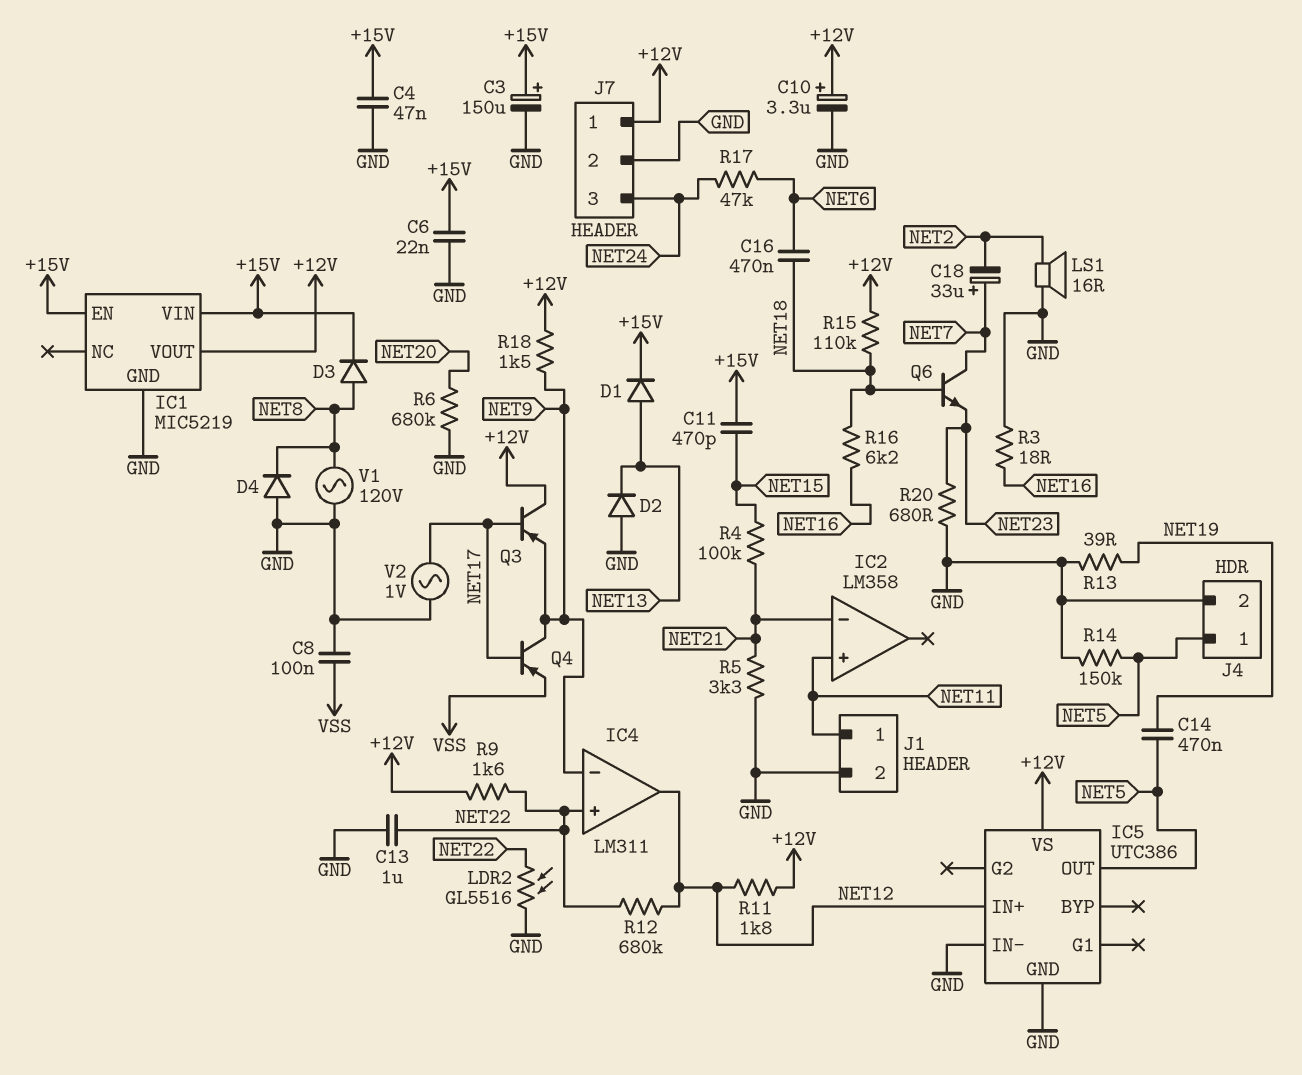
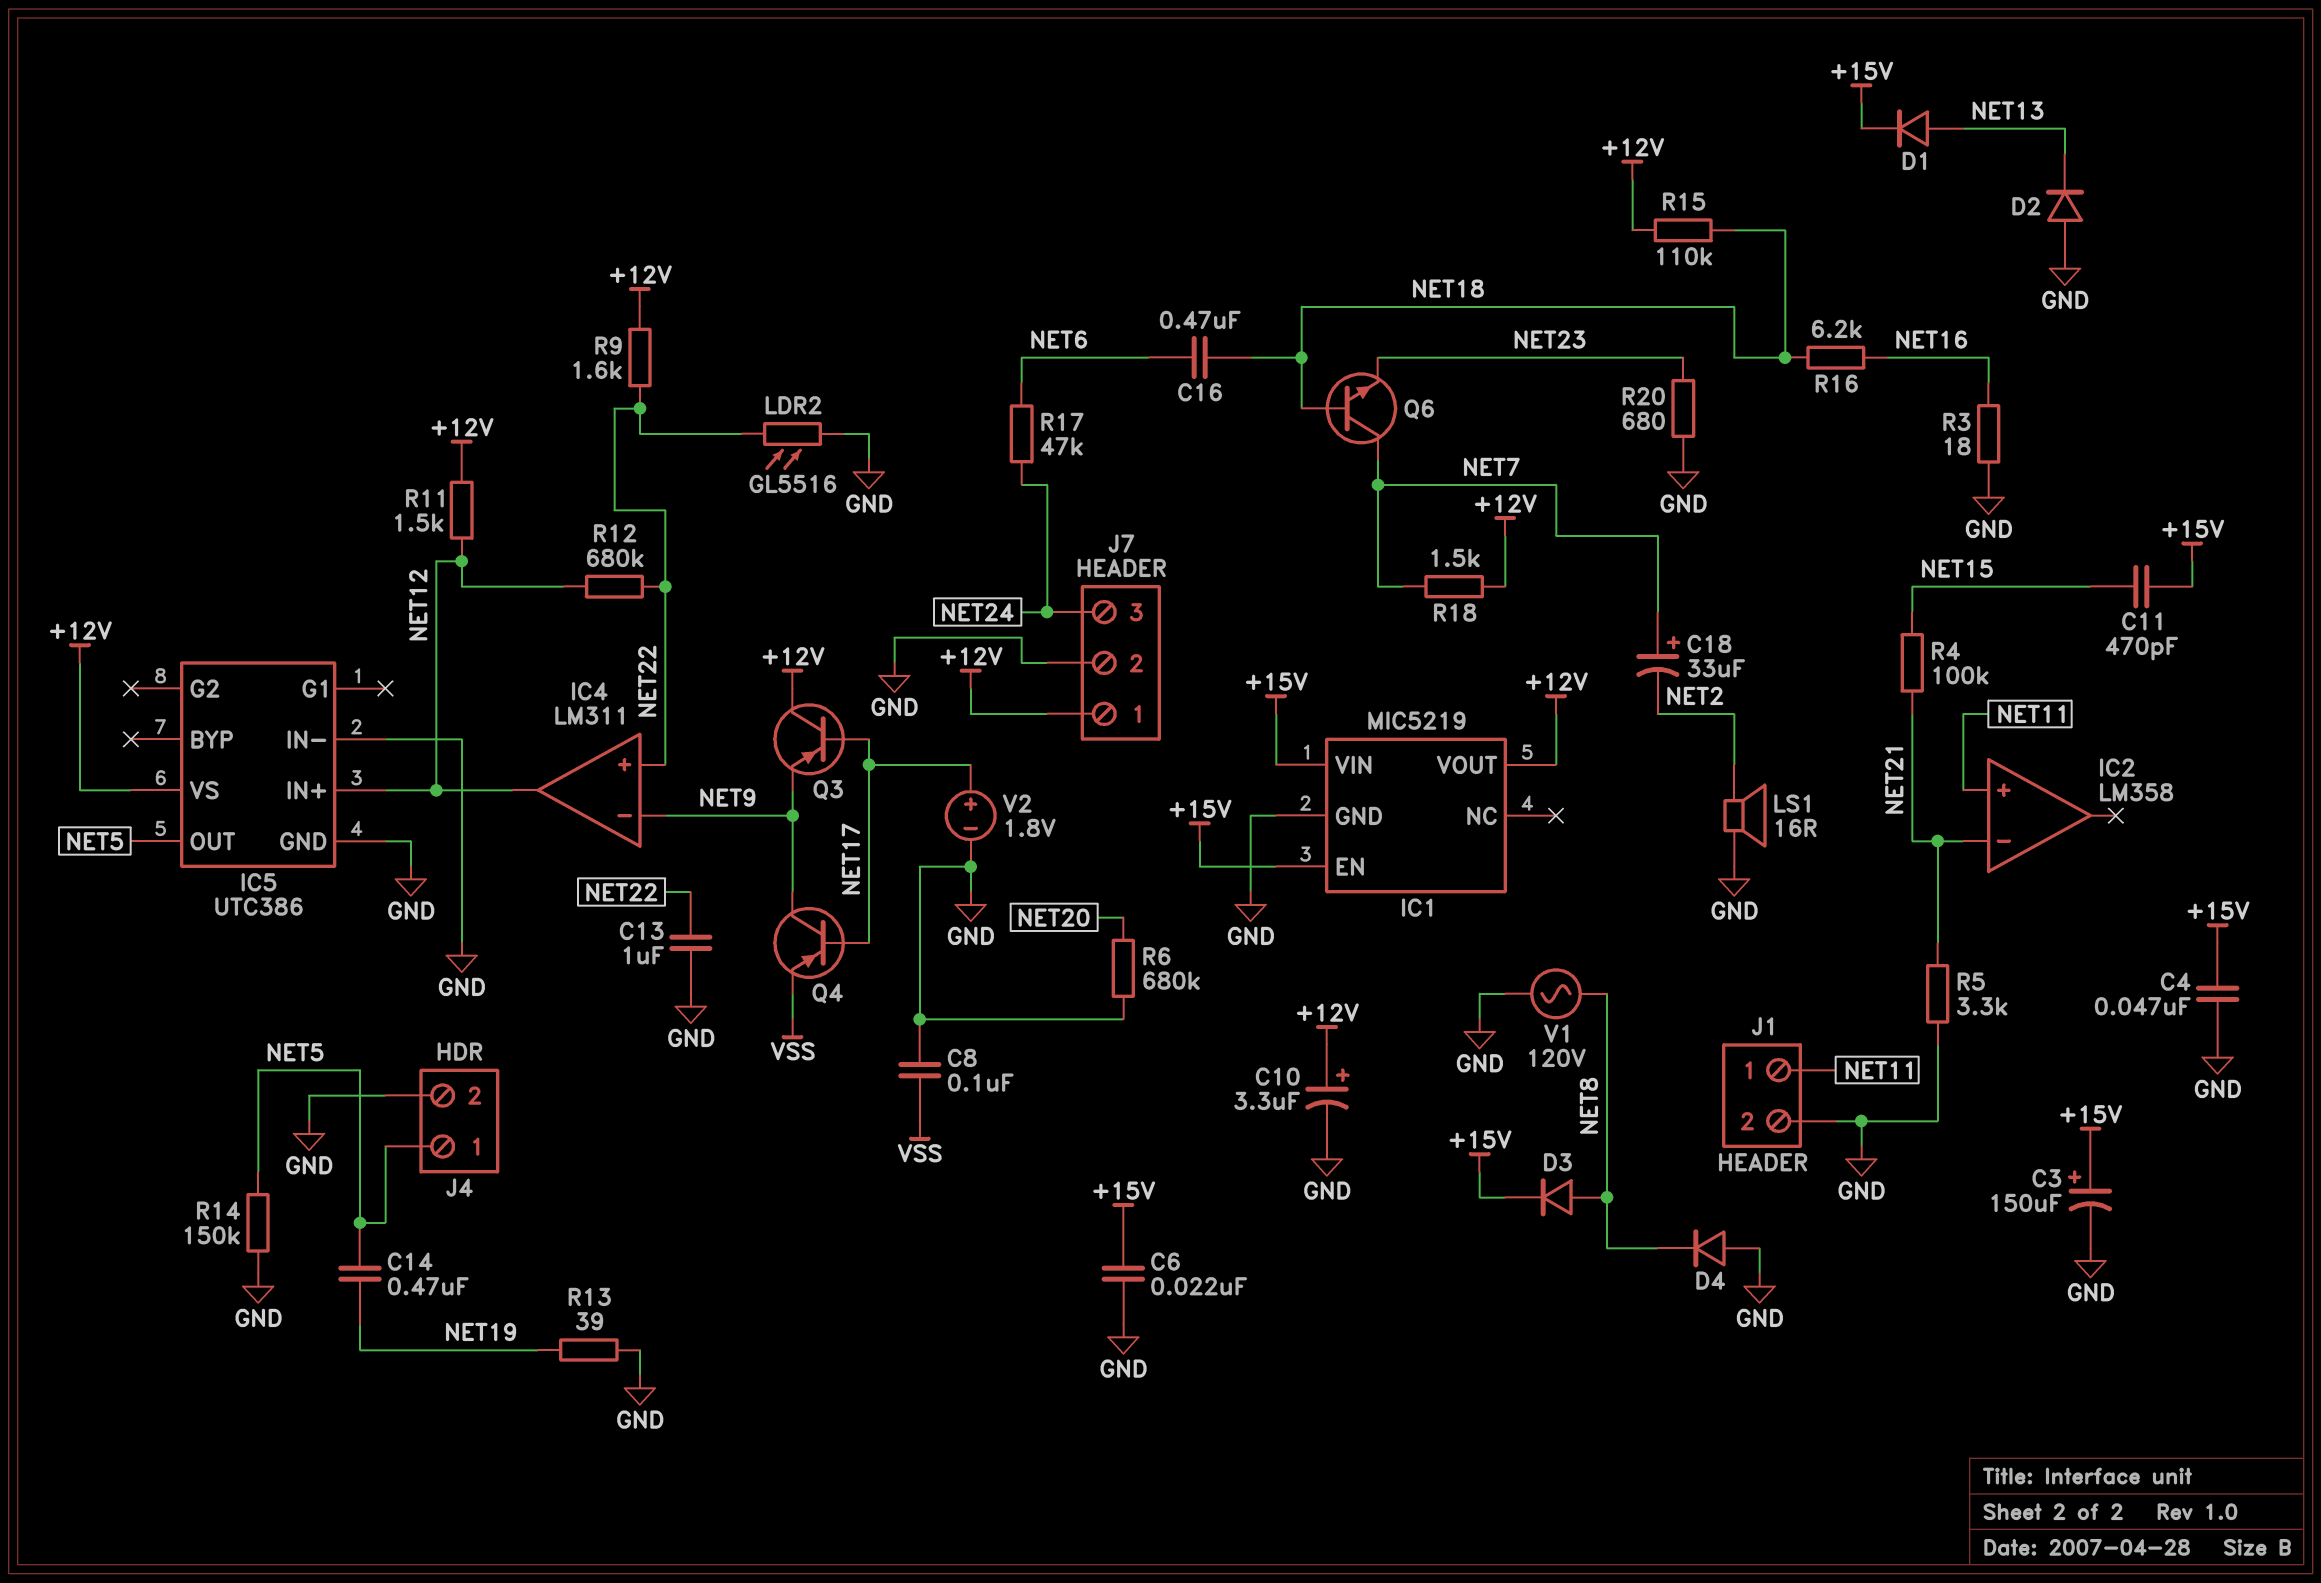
R11: 1.8k (+12V, NET12) -> 1.5k (+12V, NET12)
R18: 1.5k (+12V, NET9) -> 1.5k (+12V, NET7)
V2: AC 1V (GND, NET17) -> 1.8V (plus NET17, minus GND)

